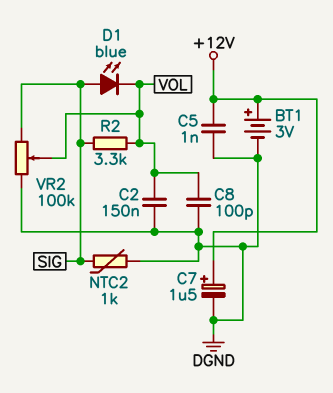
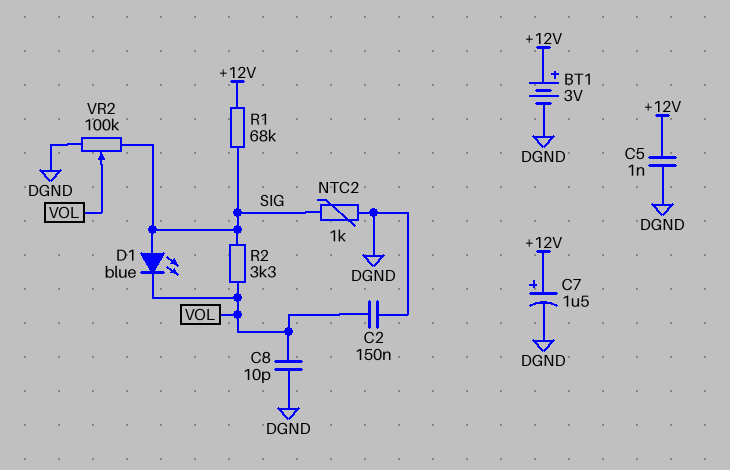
C8: 100pF (DGND, VOL) -> 10pF (DGND, VOL)
R1: none -> 68k (+12V, SIG)

